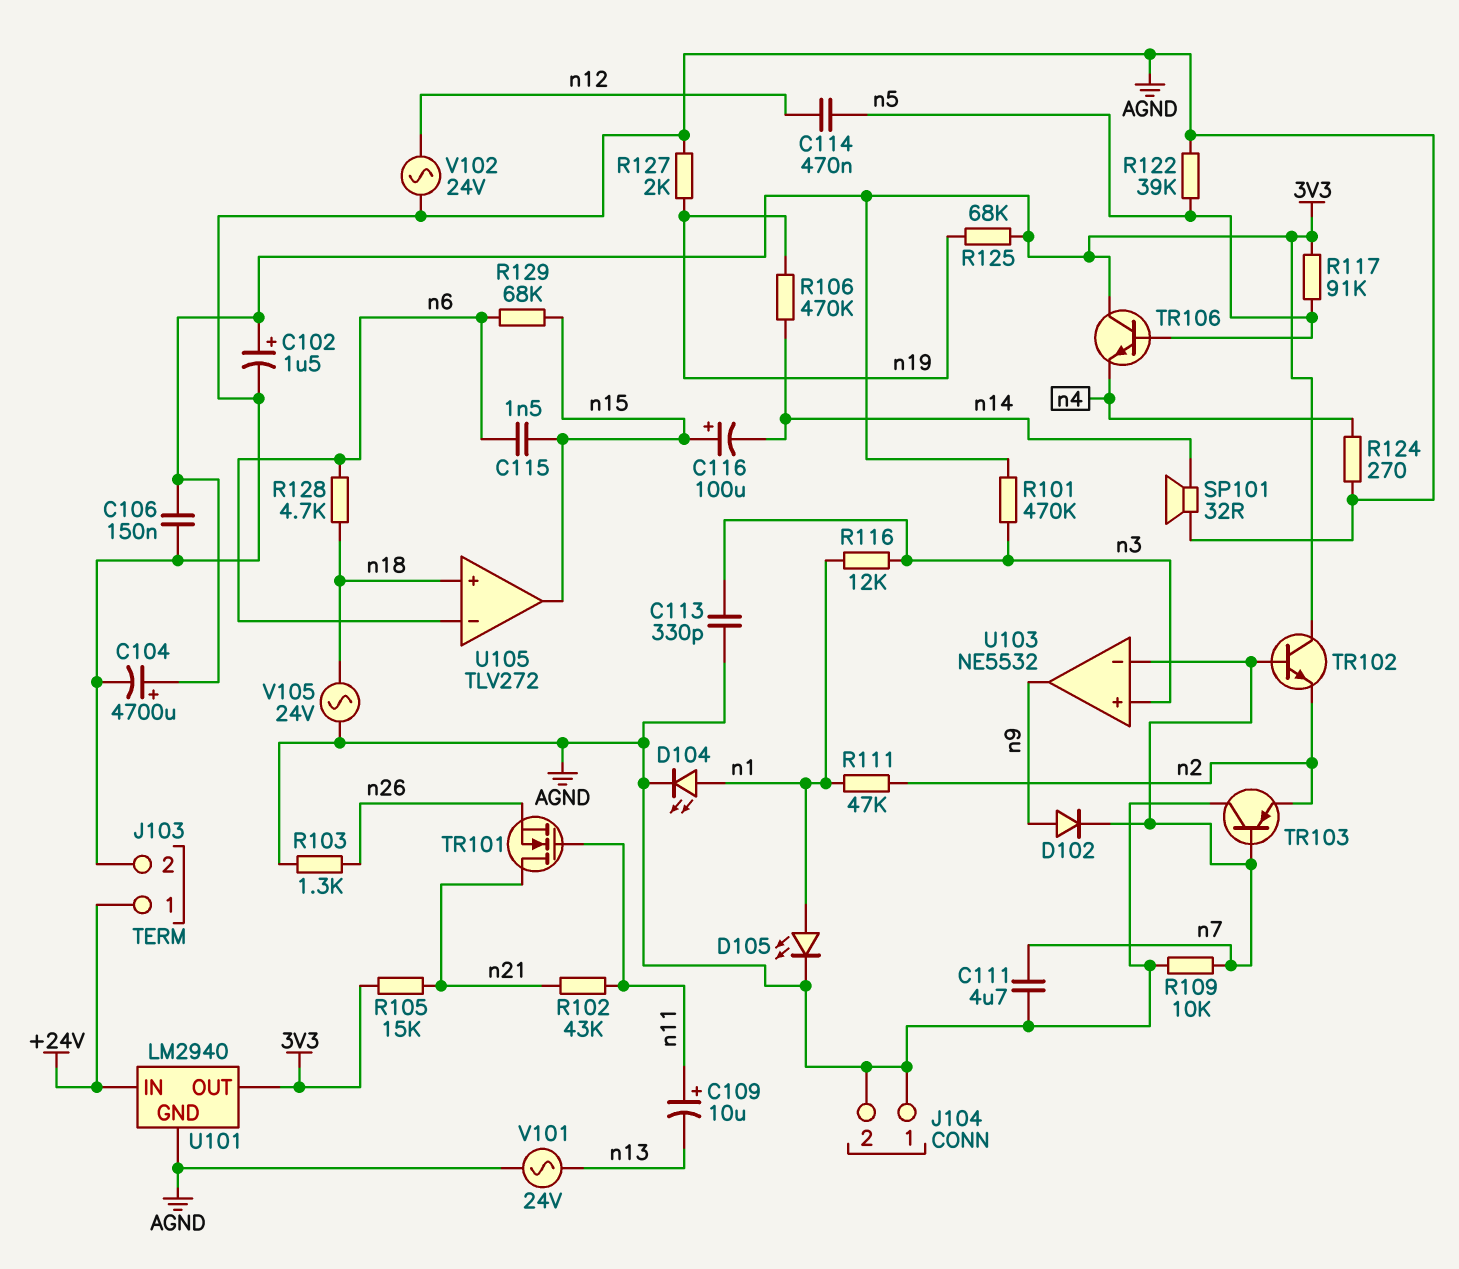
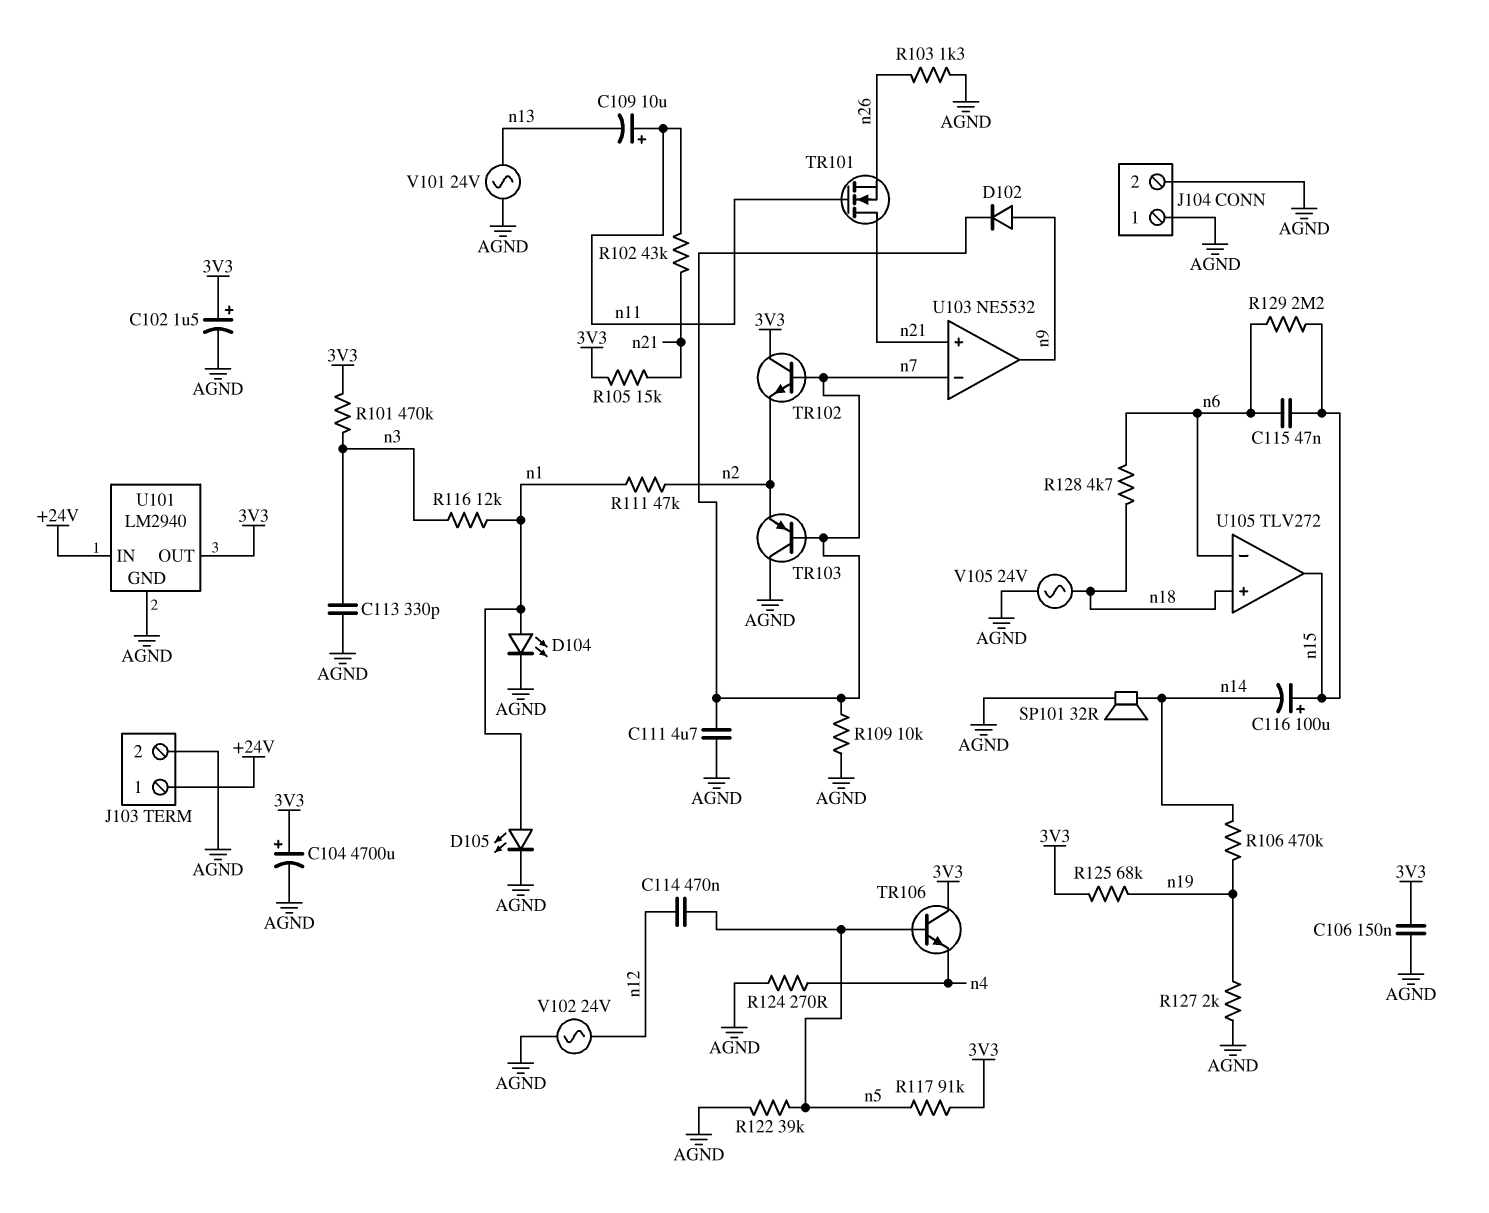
C115: 1.5nF (n6, n15) -> 47nF (n6, n15)
R129: 68k (n6, n15) -> 2.2M (n6, n15)
U103 pin in+: n3 -> n21

